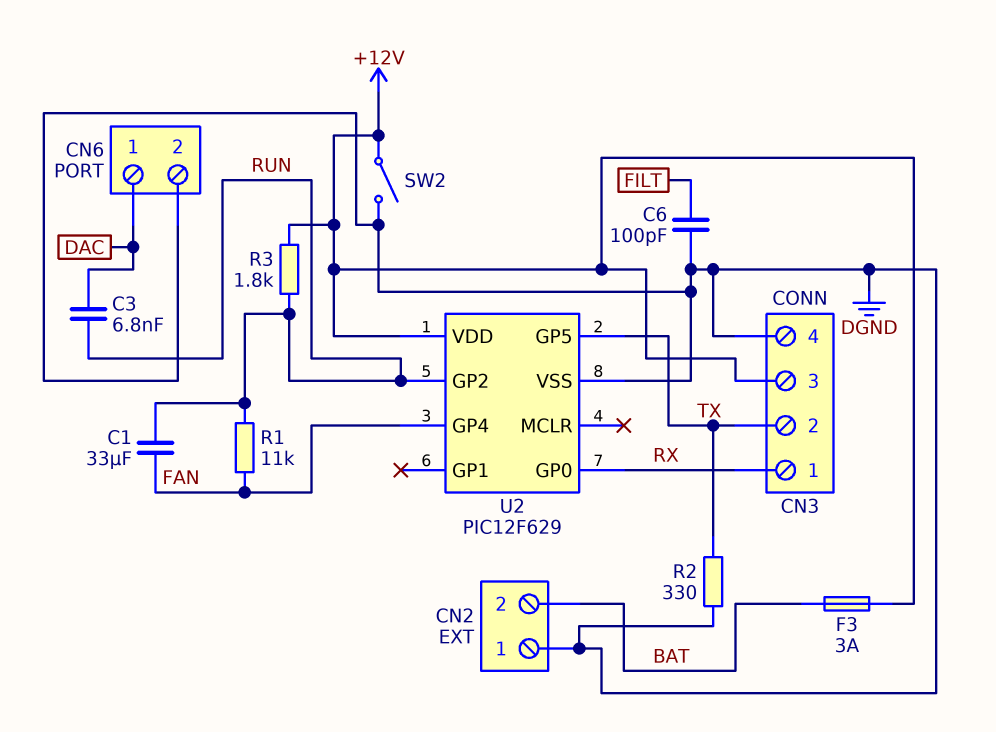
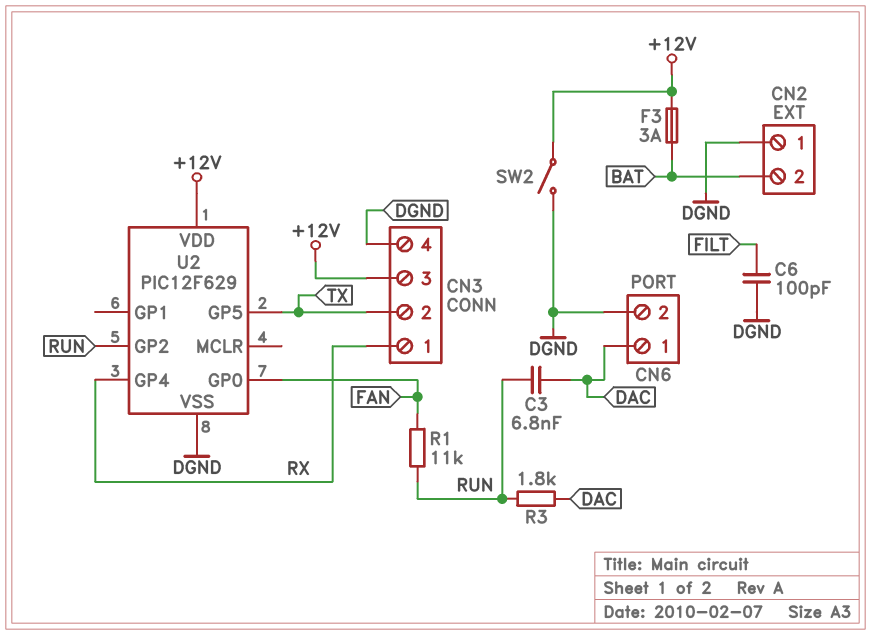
C1: 33uF (FAN, RUN) -> none
R2: 330 (DGND, TX) -> none
R3: 1.8k (+12V, RUN) -> 1.8k (DAC, RUN)
U2 pin GP0: RX -> FAN
U2 pin GP4: FAN -> RX

